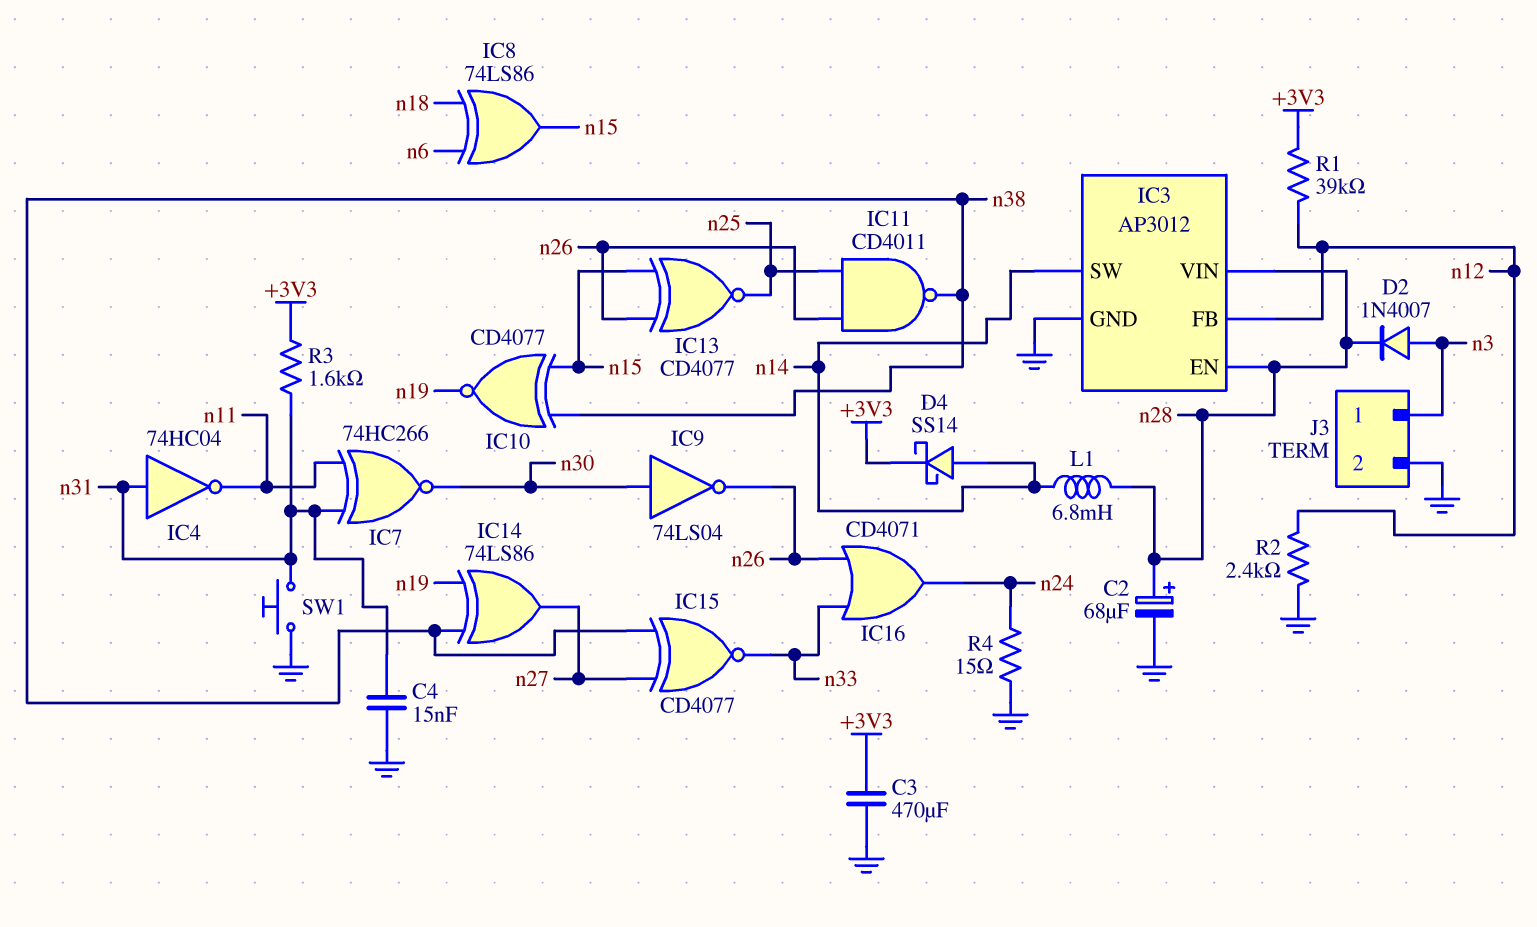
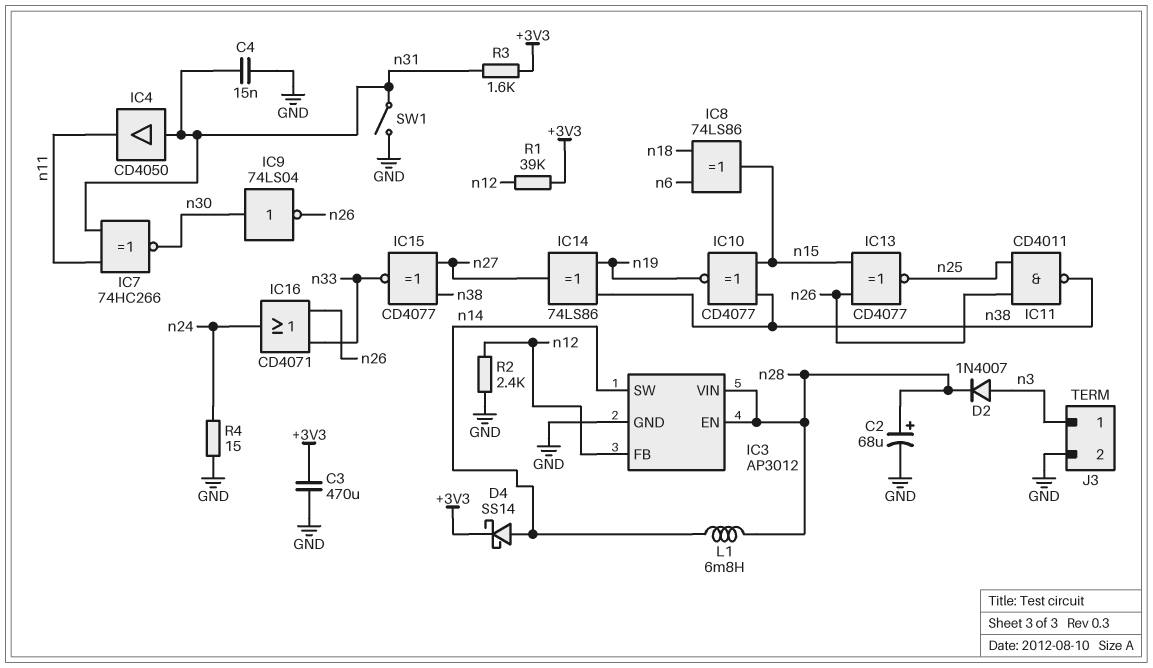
IC4: NOT 74HC04 (in n31, out n11) -> buffer CD4050 (in n31, out n11)
SW1: button (GND, n31) -> switch (GND, n31)

